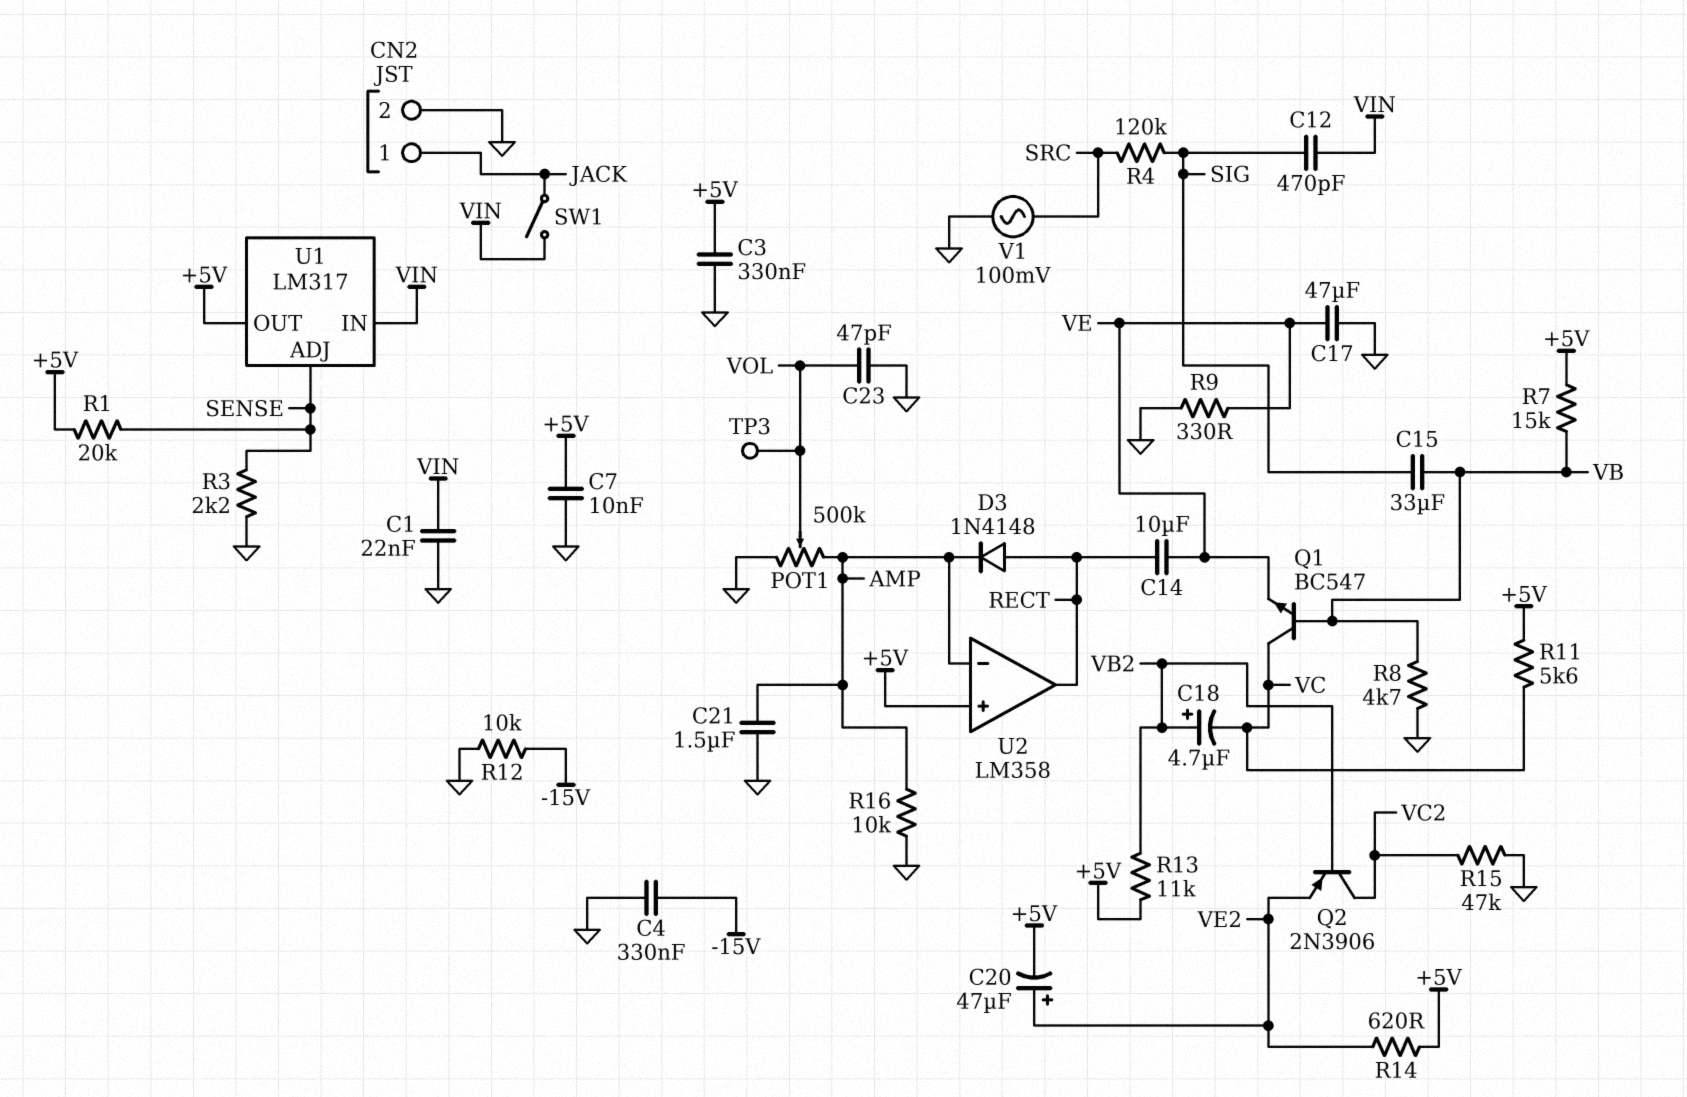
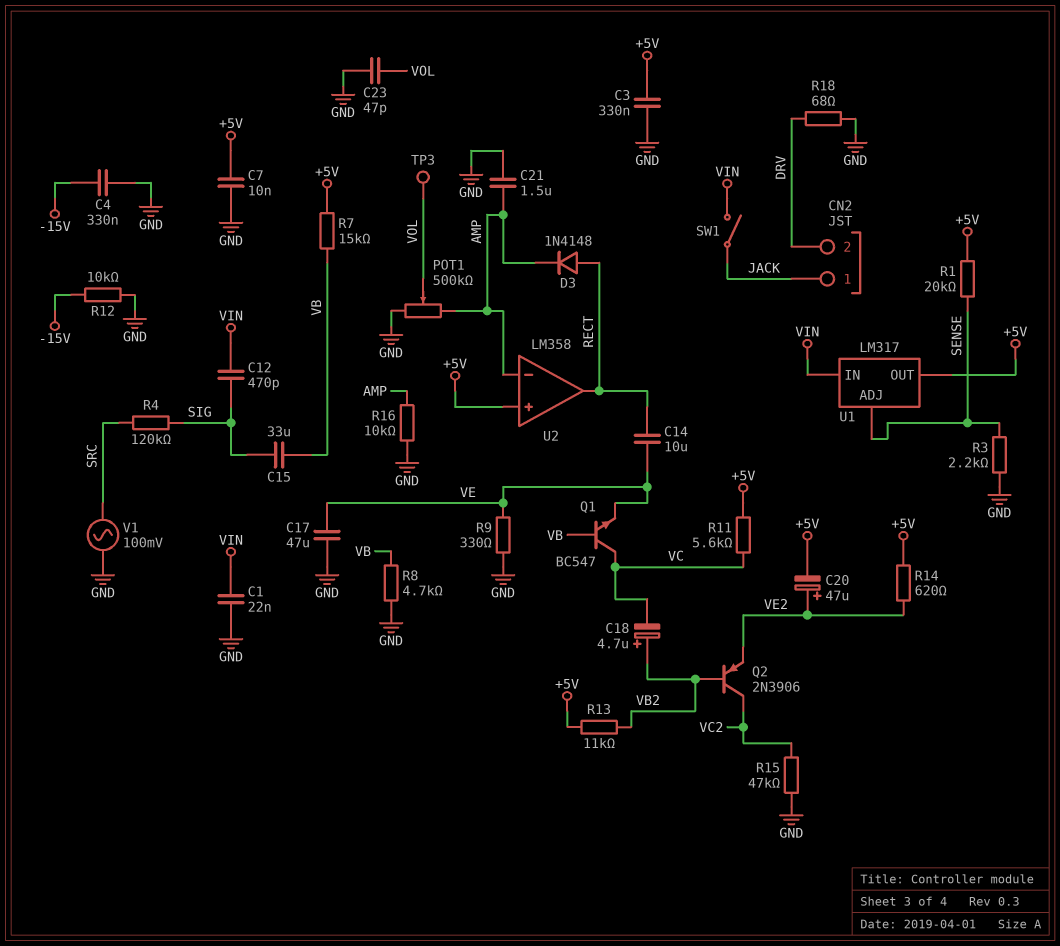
CN2 pin 2: GND -> DRV
R18: none -> 68 (DRV, GND)

